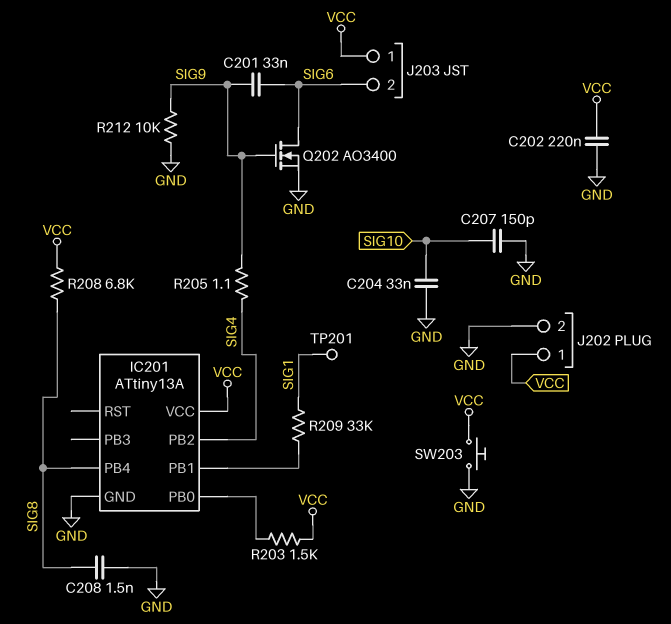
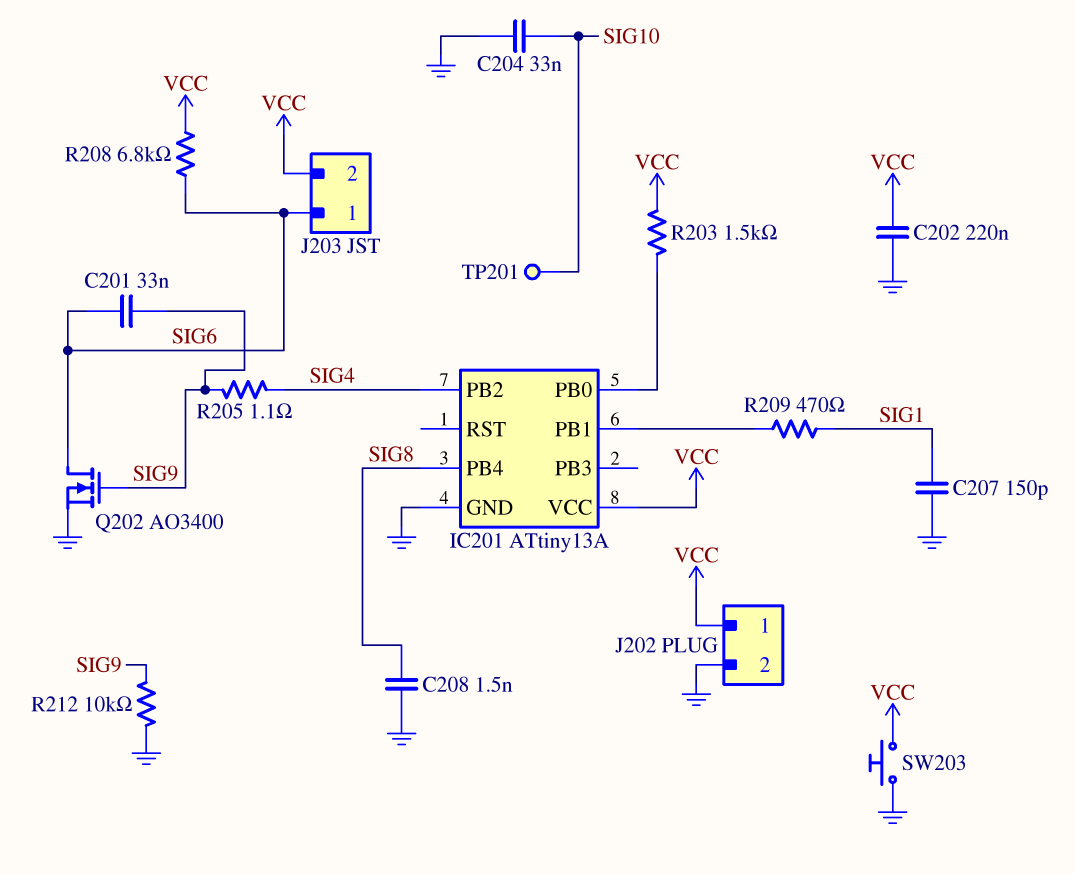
C207: 150pF (GND, SIG10) -> 150pF (GND, SIG1)
J203 pin 1: VCC -> SIG6
J203 pin 2: SIG6 -> VCC
R208: 6.8k (SIG8, VCC) -> 6.8k (SIG6, VCC)
R209: 33k (IC201/PB1, SIG1) -> 470 (IC201/PB1, SIG1)
TP201: test point (SIG1) -> test point (SIG10)

